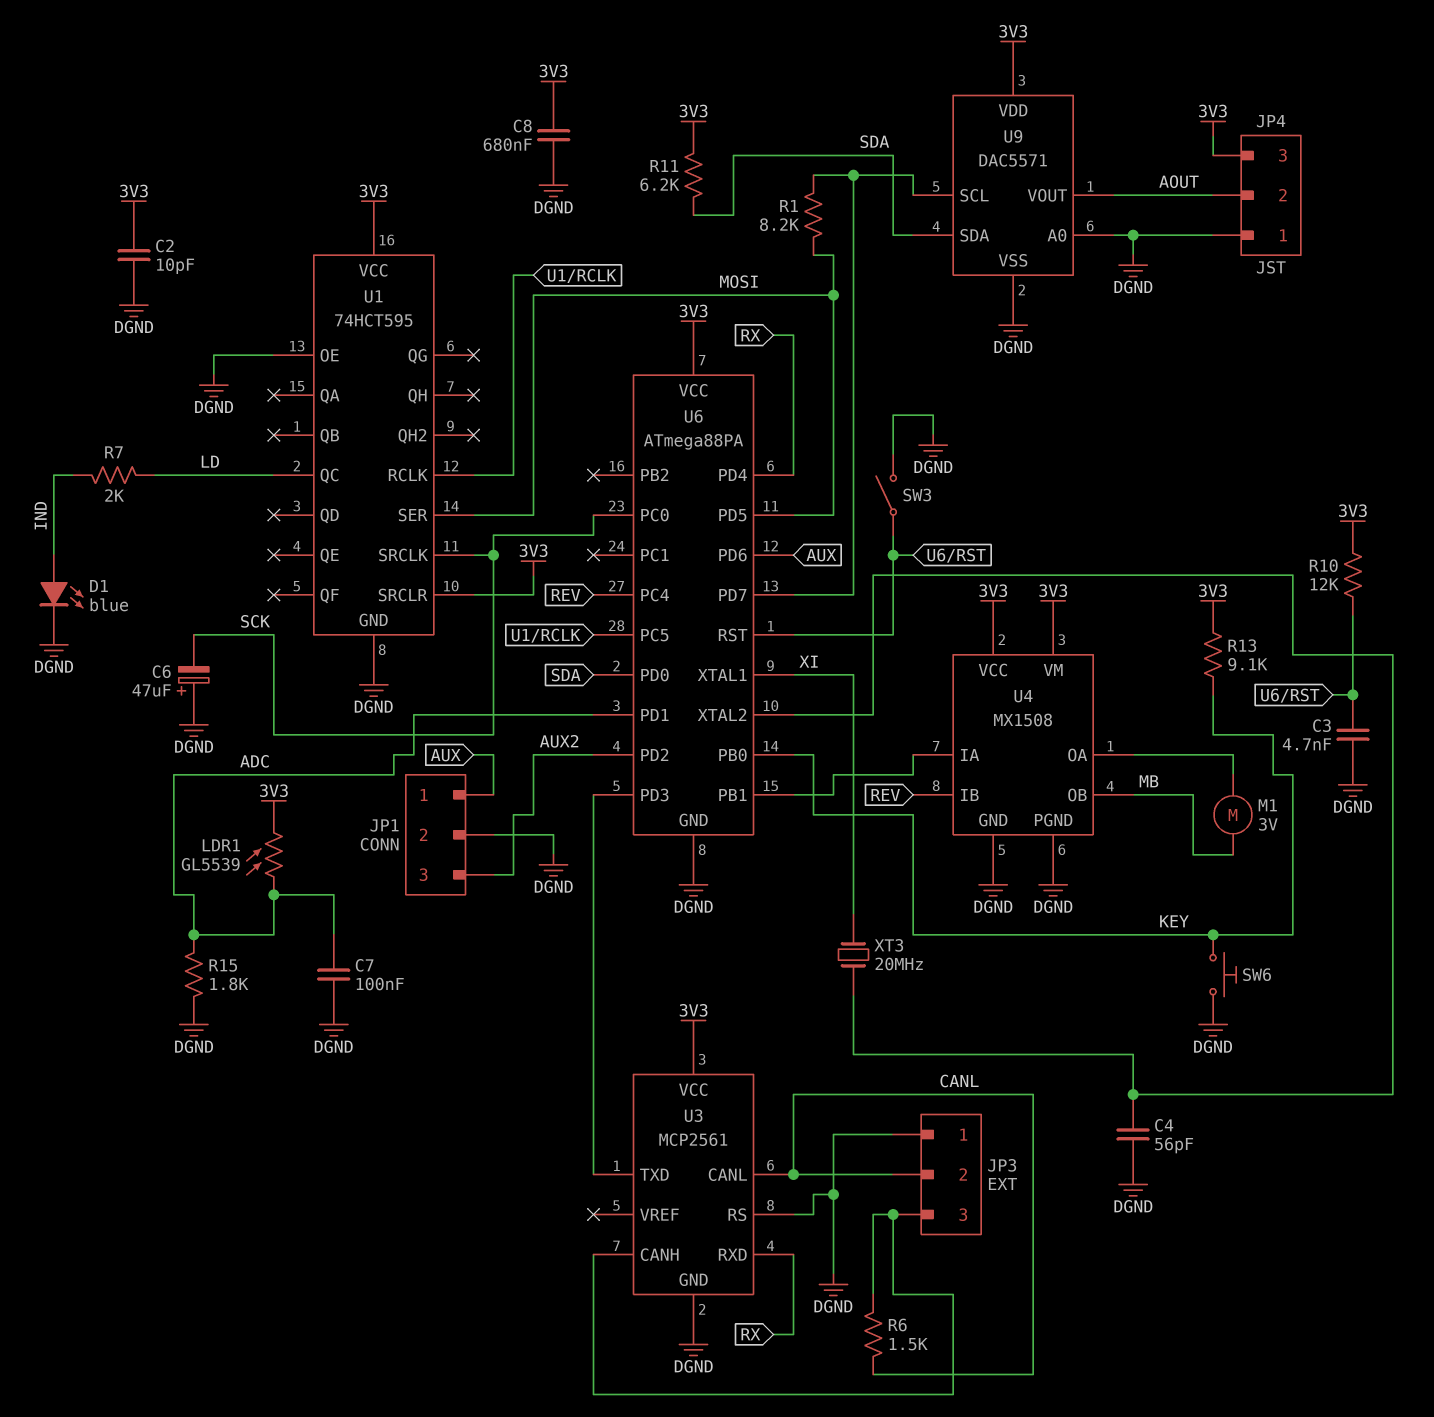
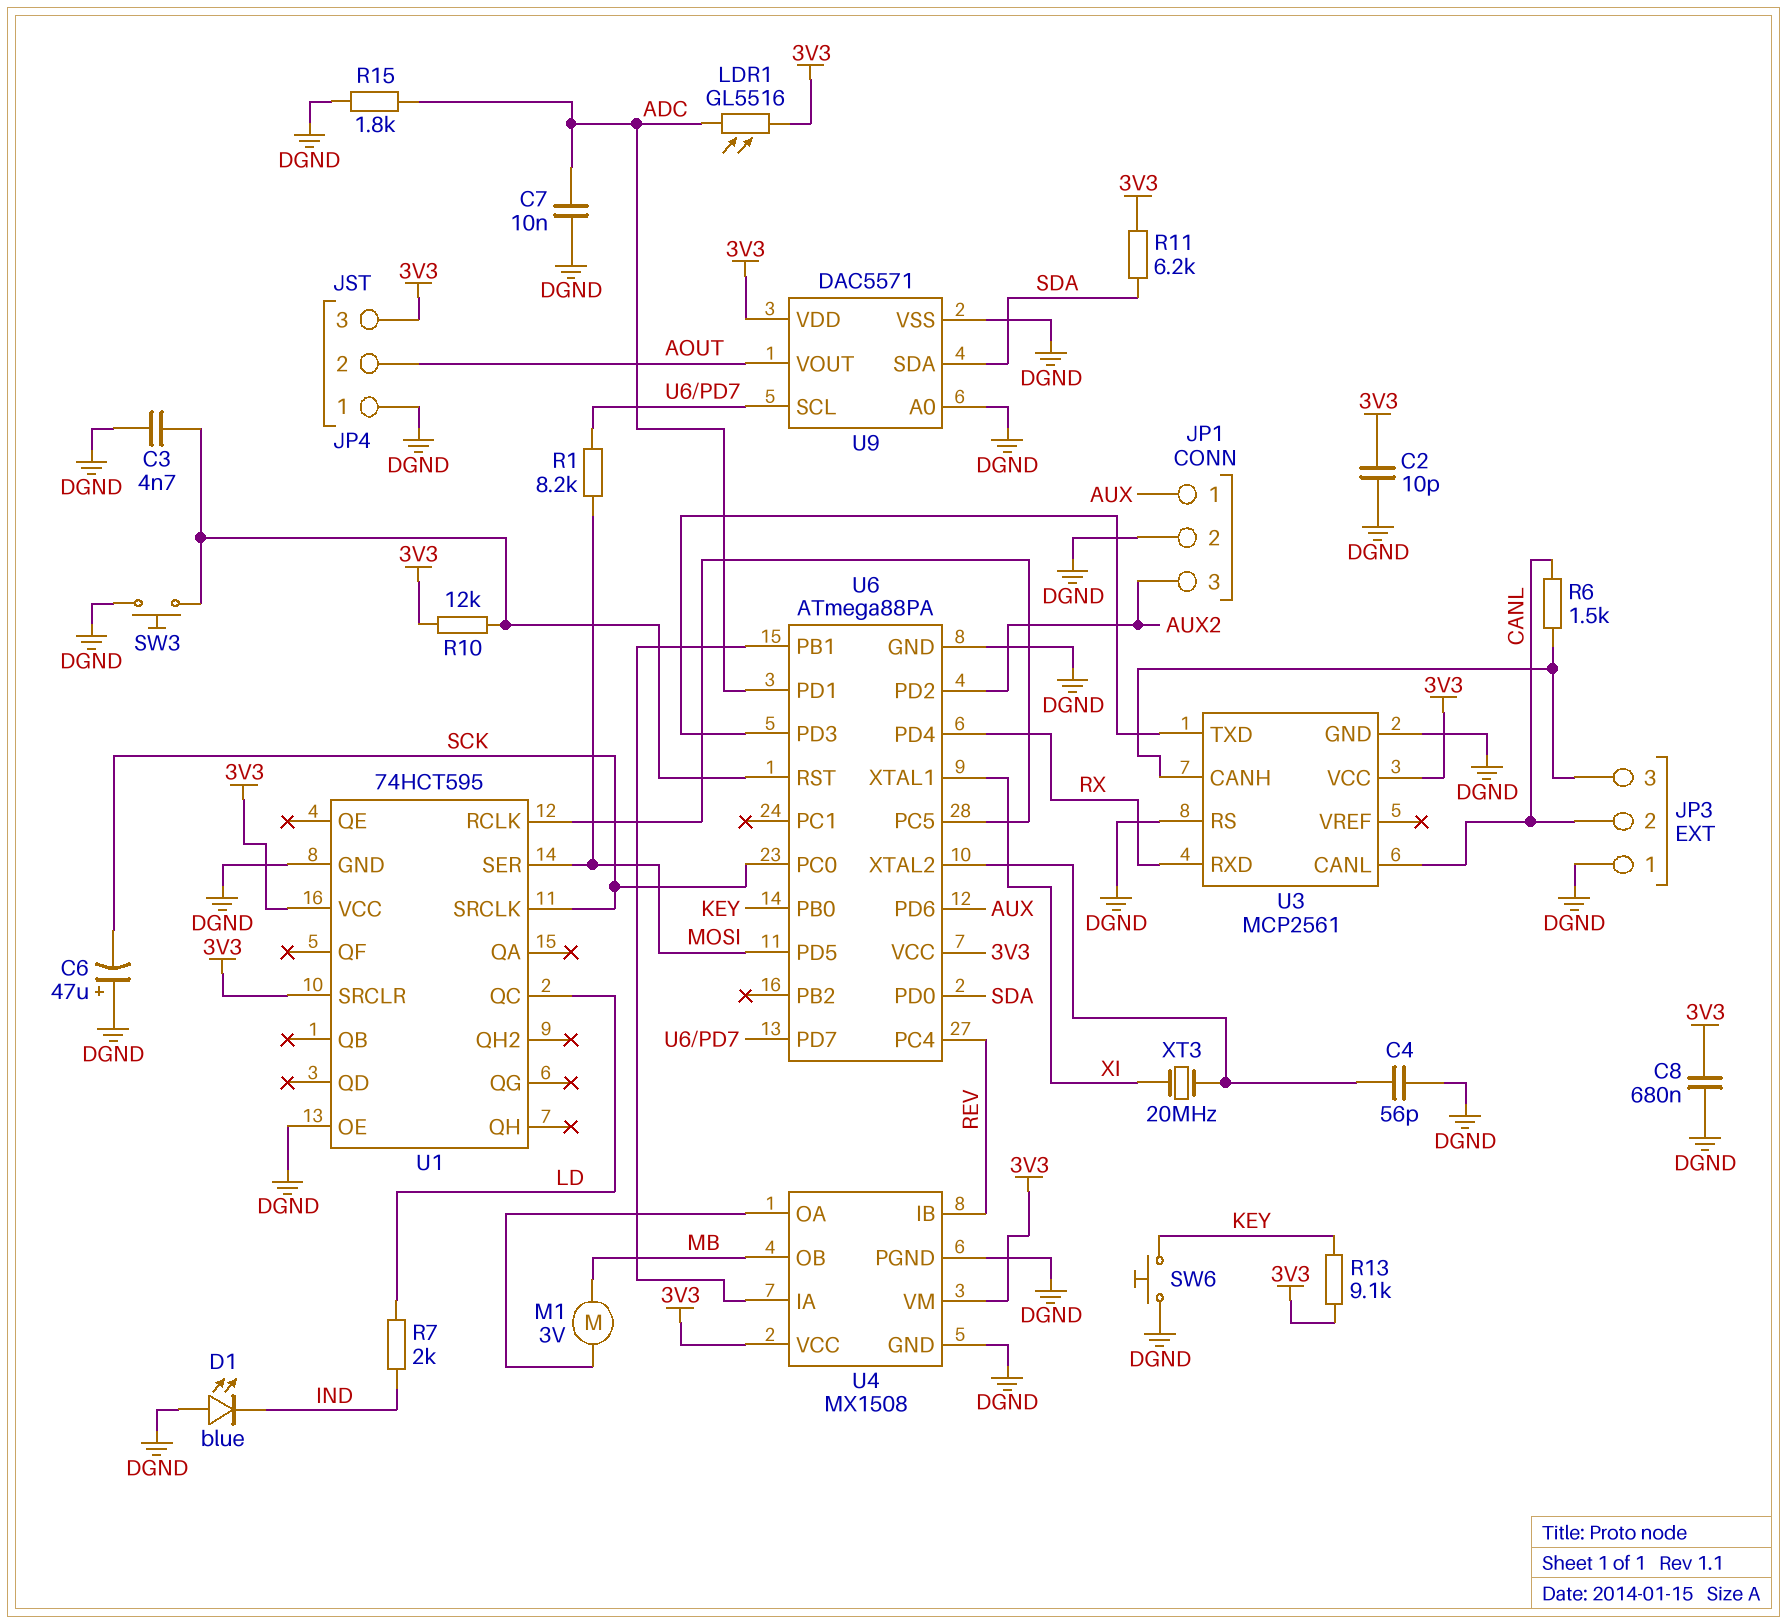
C7: 100nF (ADC, DGND) -> 10nF (ADC, DGND)
D1: LED blue (A IND, K DGND) -> LED blue (A DGND, K IND)
LDR1: GL5539 (3V3, ADC) -> GL5516 (3V3, ADC)
SW3: switch (DGND, U6/RST) -> button (DGND, U6/RST)

